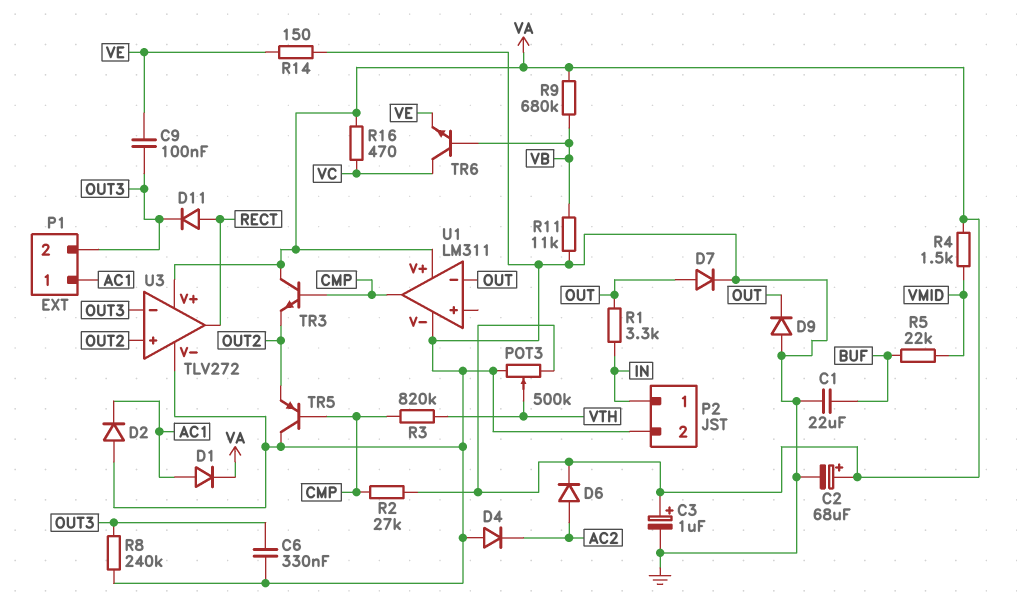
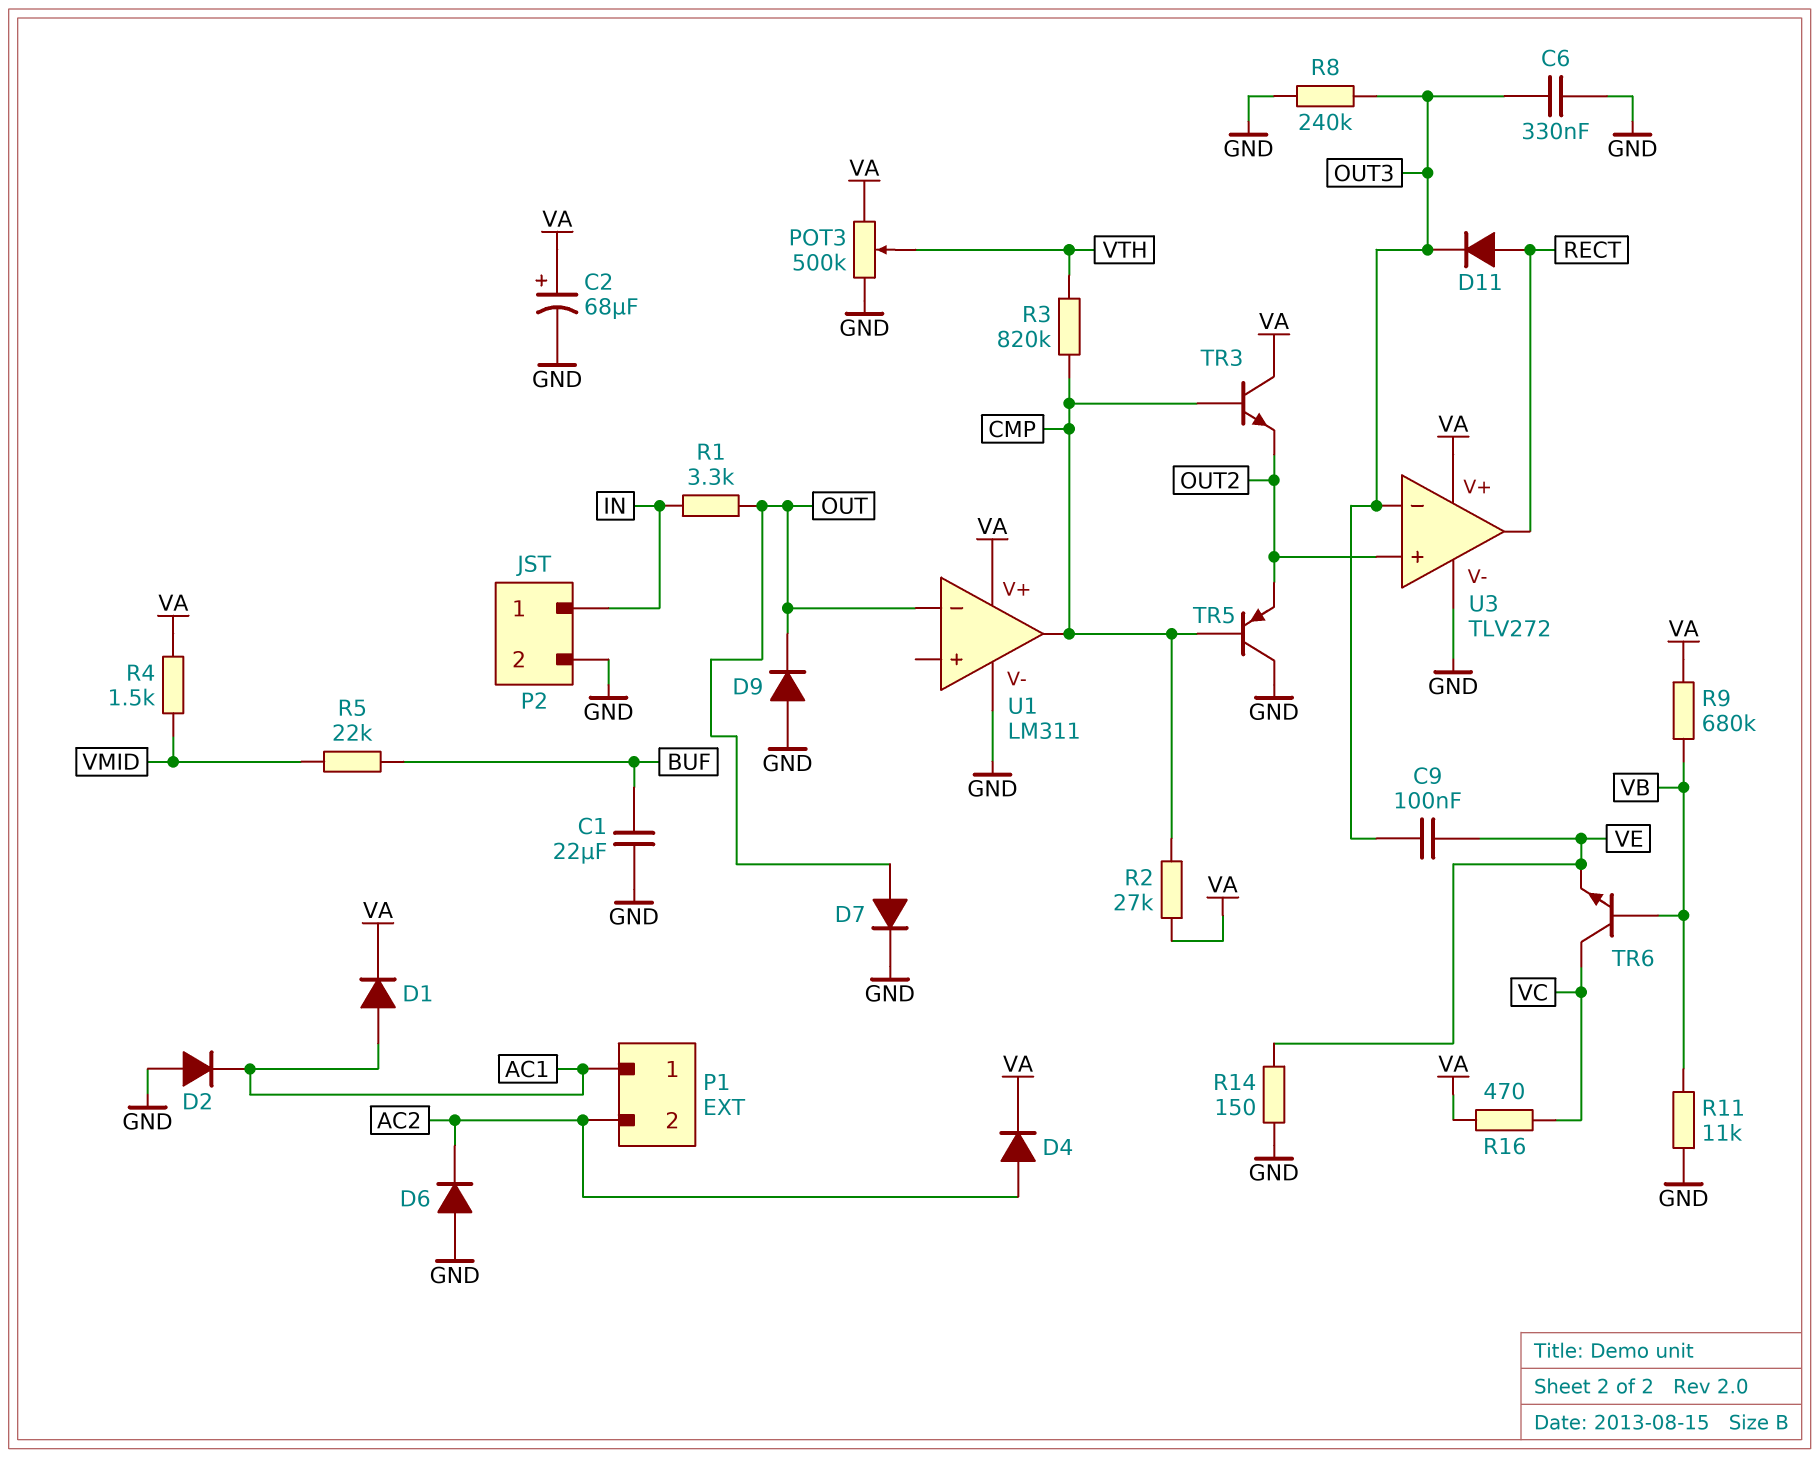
C3: 1uF (plus VA, minus GND) -> none
D4: diode (A GND, K AC2) -> diode (A AC2, K VA)
D6: diode (A AC2, K VA) -> diode (A GND, K AC2)
P1 pin 2: OUT3 -> AC2

